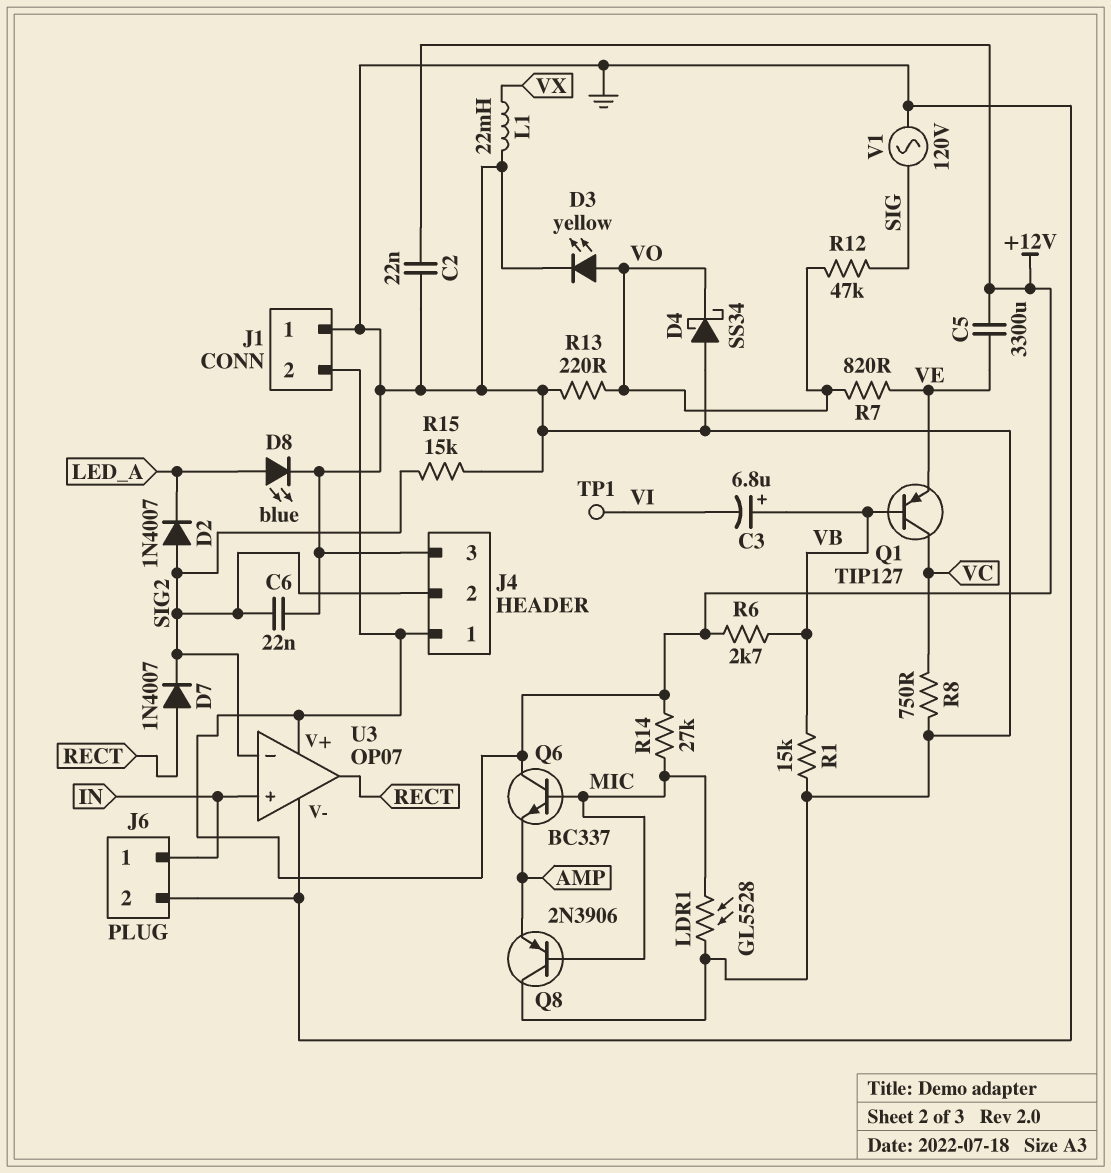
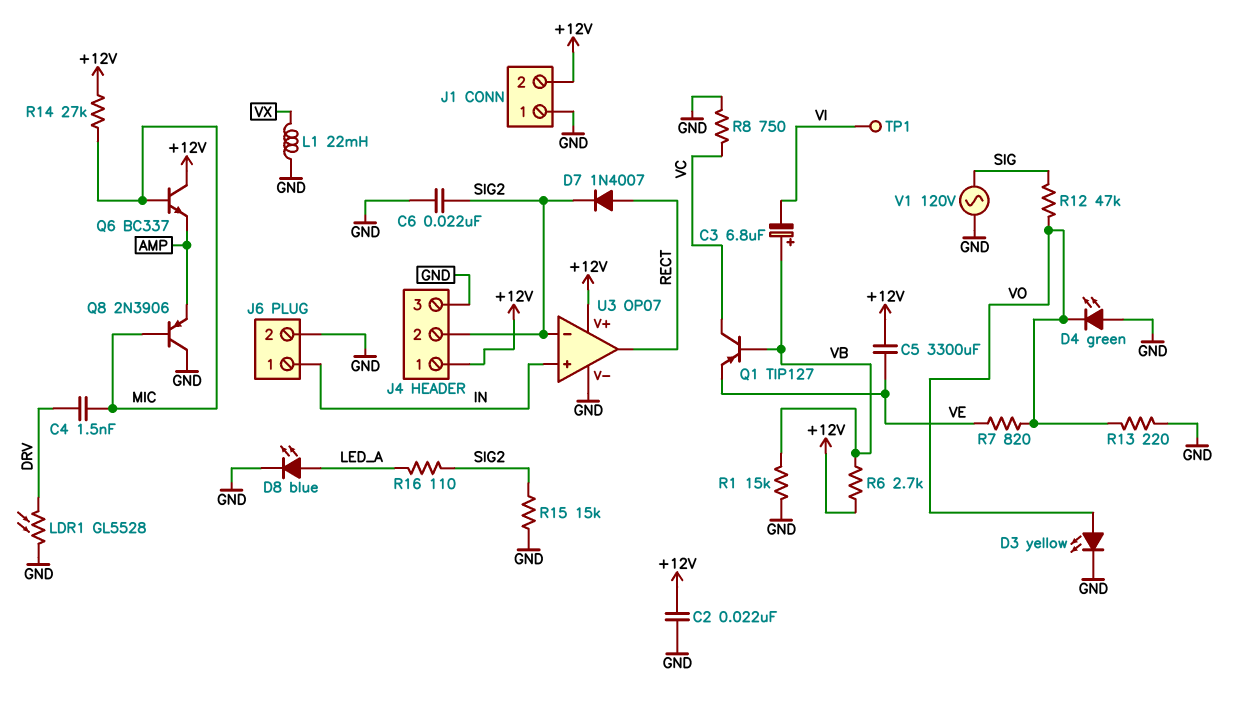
C4: none -> 1.5nF (DRV, MIC)
D2: diode 1N4007 (A SIG2, K LED_A) -> none
D4: schottky SS34 (A GND, K VO) -> LED green (A GND, K VO)
LDR1: GL5528 (GND, MIC) -> GL5528 (DRV, GND)
R16: none -> 110 (LED_A, SIG2)

